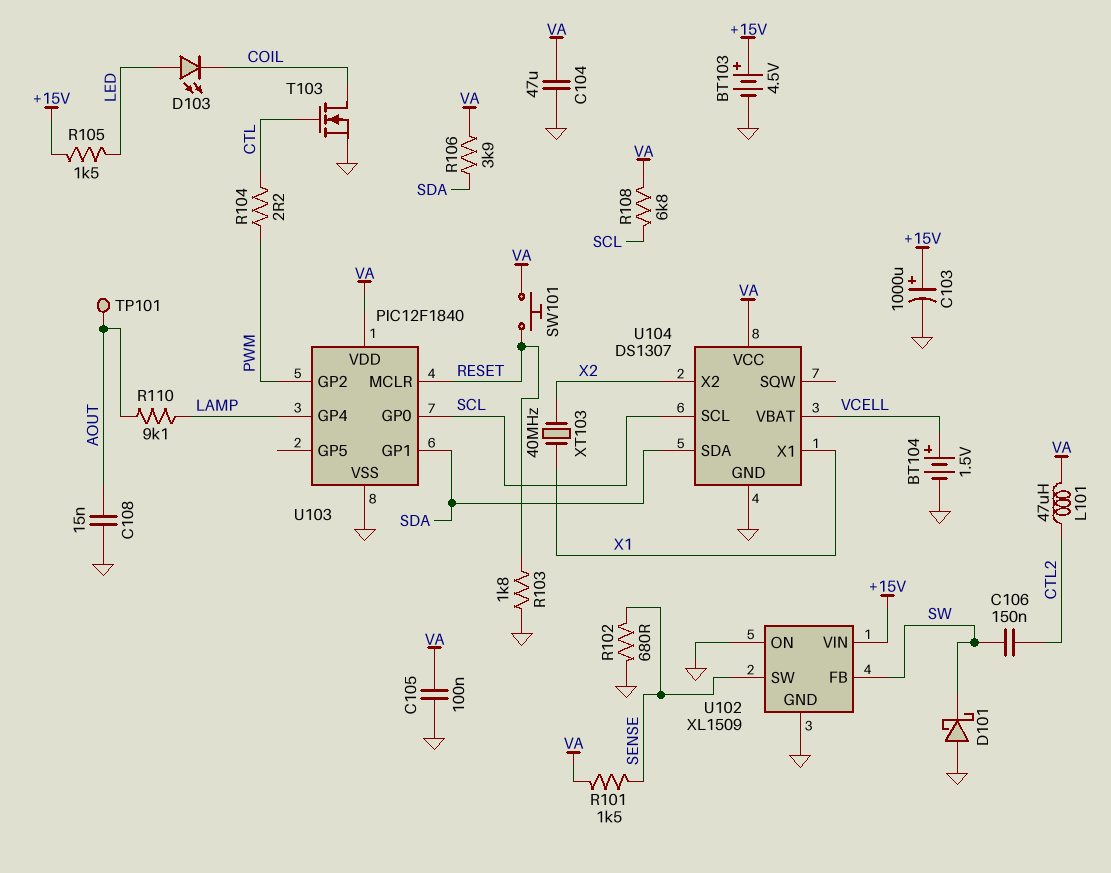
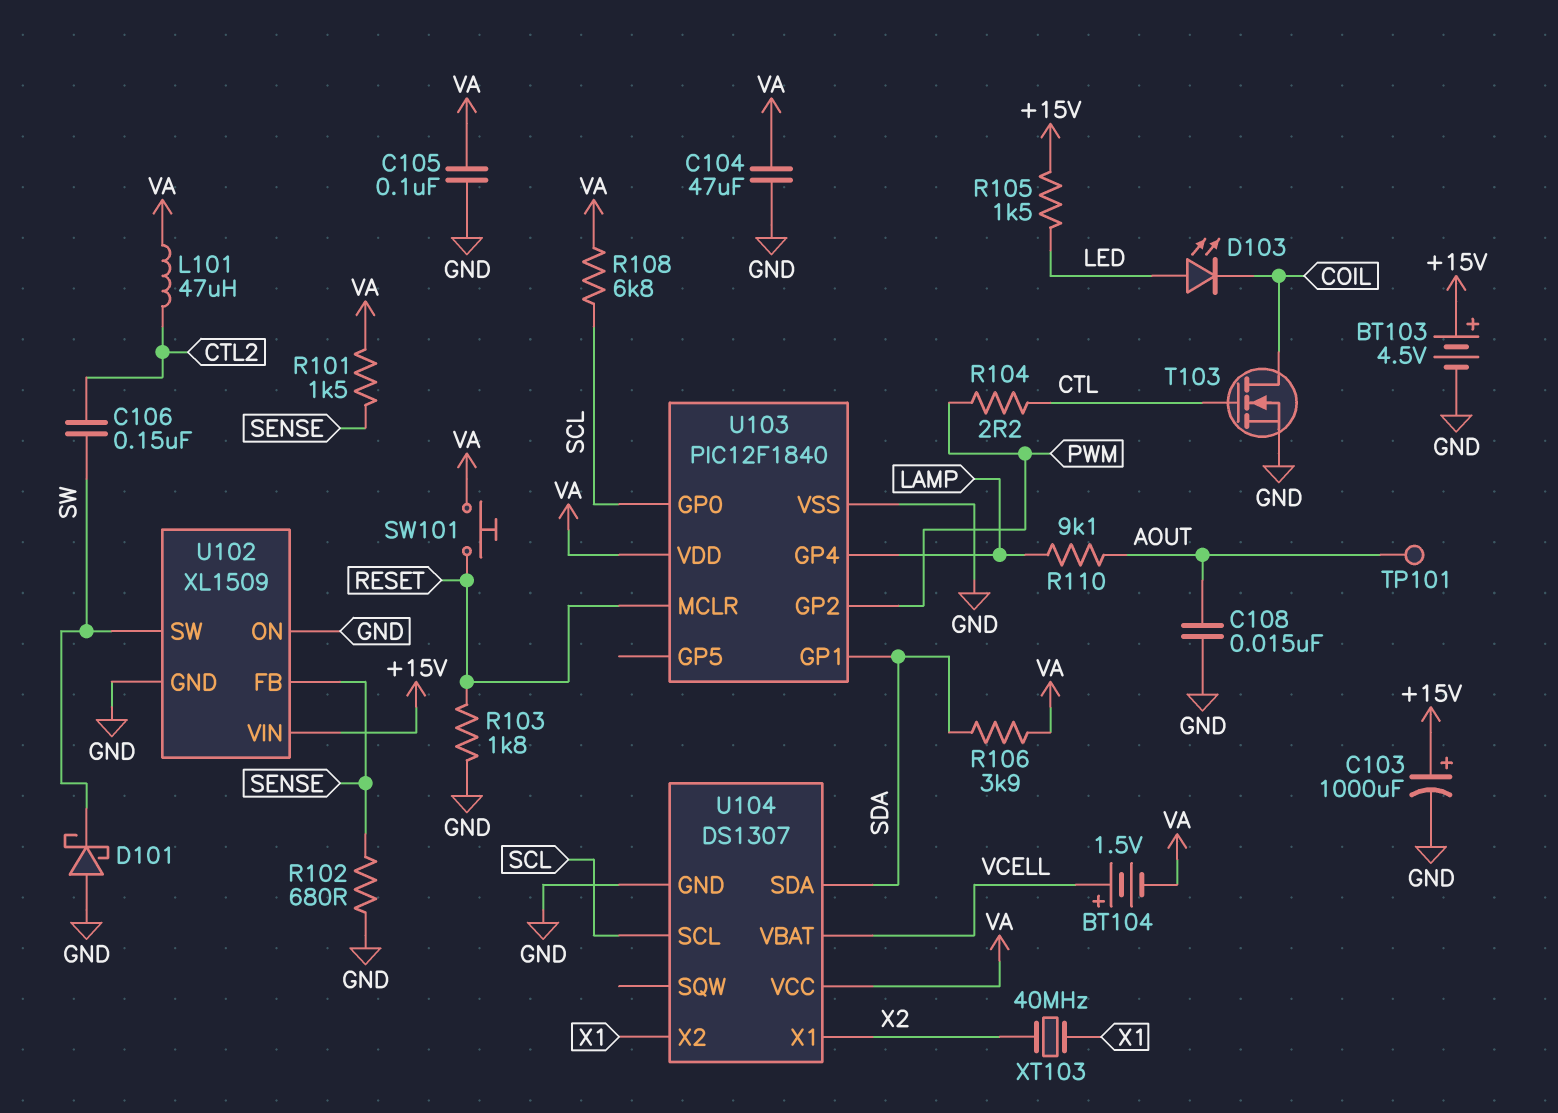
BT104: 1.5V (plus VCELL, minus GND) -> 1.5V (plus VCELL, minus VA)
U102 pin FB: SW -> SENSE
U102 pin SW: SENSE -> SW
U104 pin X1: X1 -> X2
U104 pin X2: X2 -> X1

